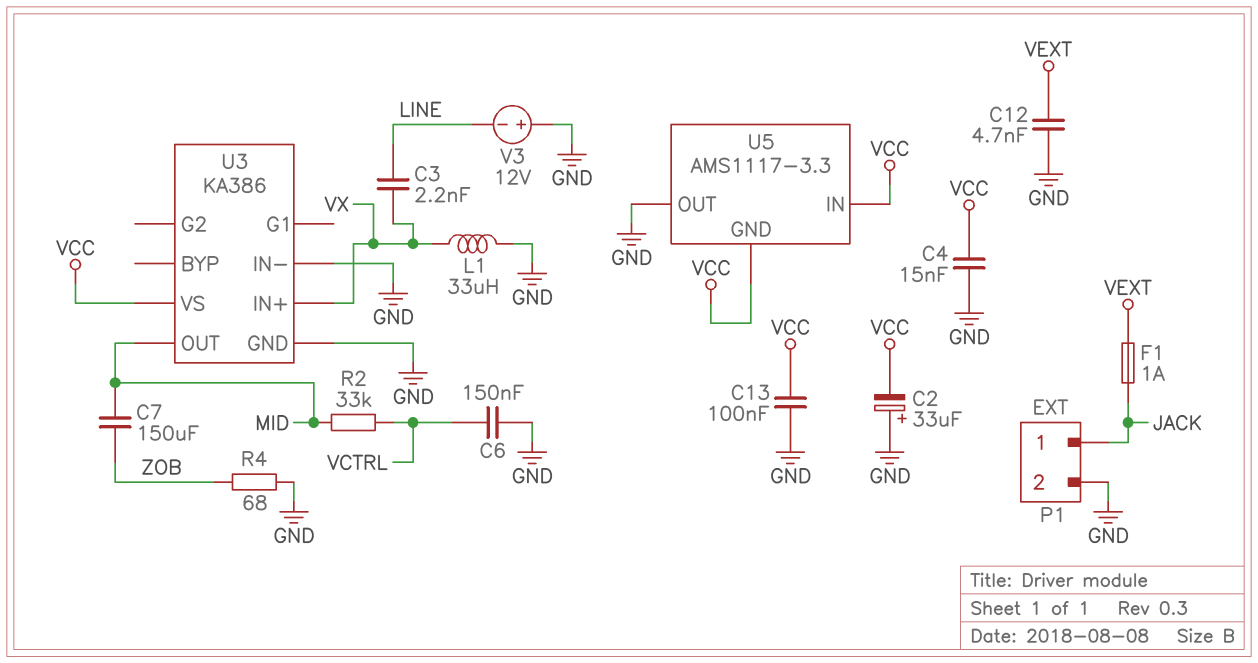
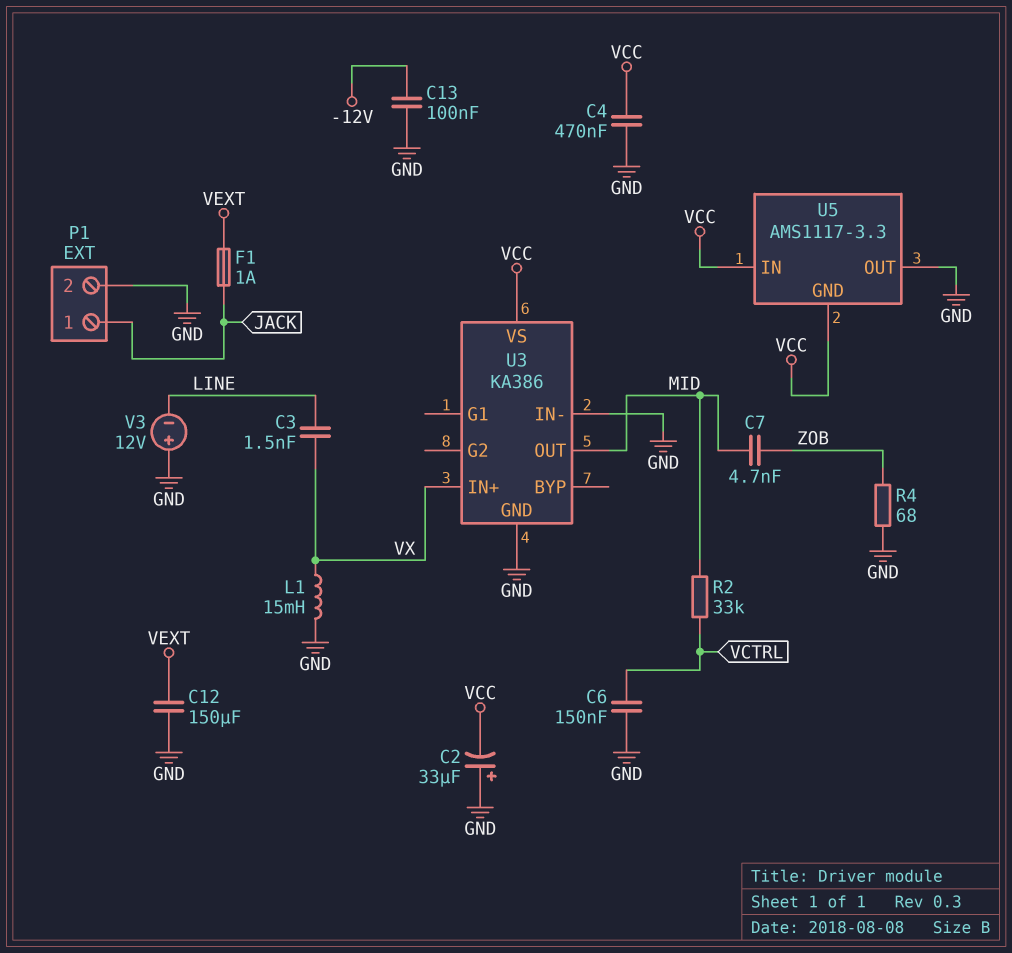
C3: 2.2nF (LINE, VX) -> 1.5nF (LINE, VX)
C4: 15nF (GND, VCC) -> 470nF (GND, VCC)
C7: 150uF (MID, ZOB) -> 4.7nF (MID, ZOB)
C12: 4.7nF (GND, VEXT) -> 150uF (GND, VEXT)
C13: 100nF (GND, VCC) -> 100nF (-12V, GND)
L1: 33uH (GND, VX) -> 15mH (GND, VX)

